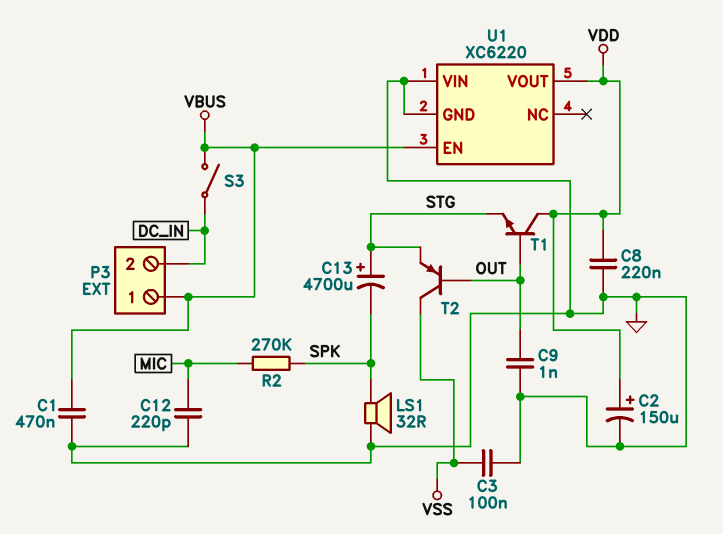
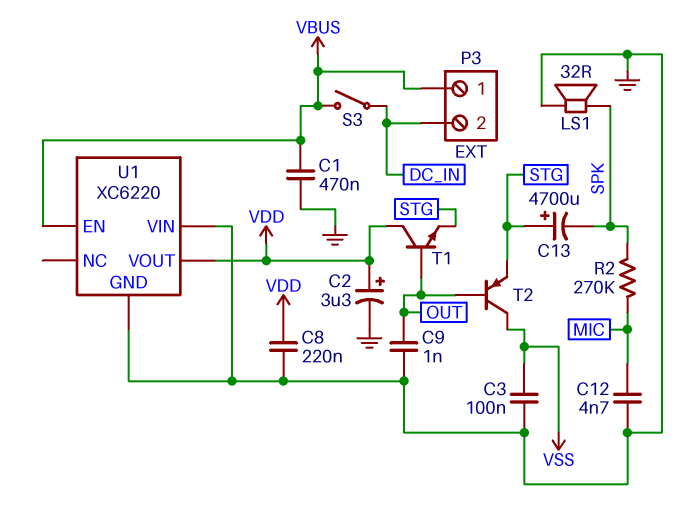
C2: 150uF (plus VDD, minus GND) -> 3.3uF (plus VDD, minus GND)
C12: 220pF (GND, MIC) -> 4.7nF (GND, MIC)

